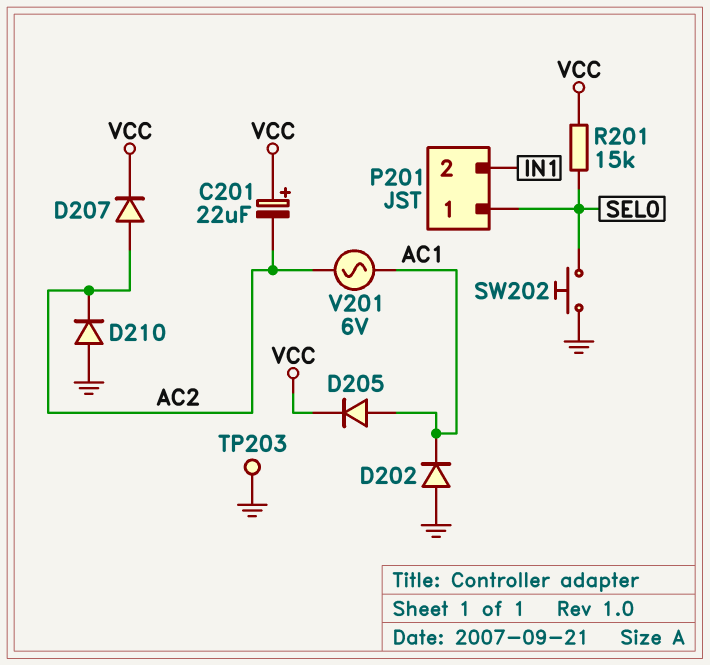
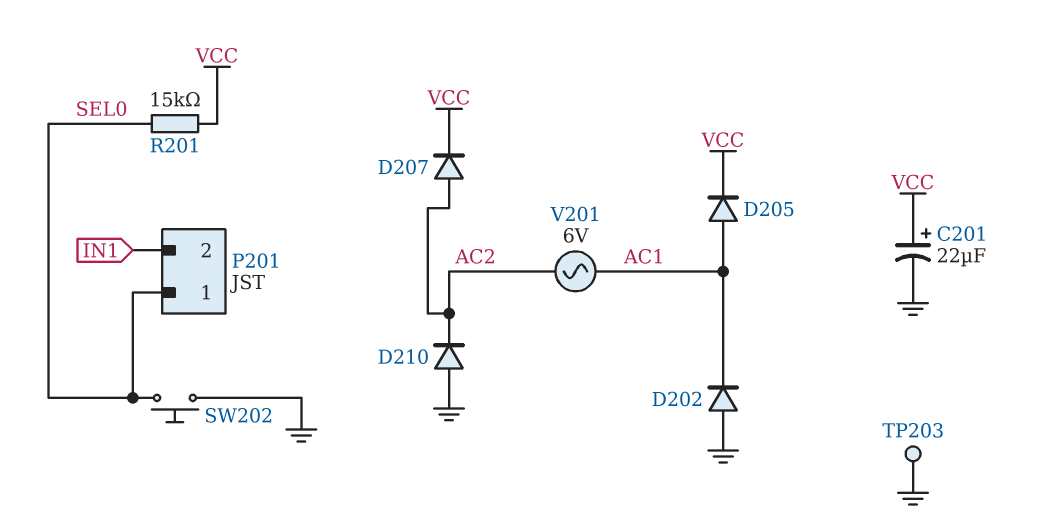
C201: 22uF (plus VCC, minus AC2) -> 22uF (plus VCC, minus GND)

